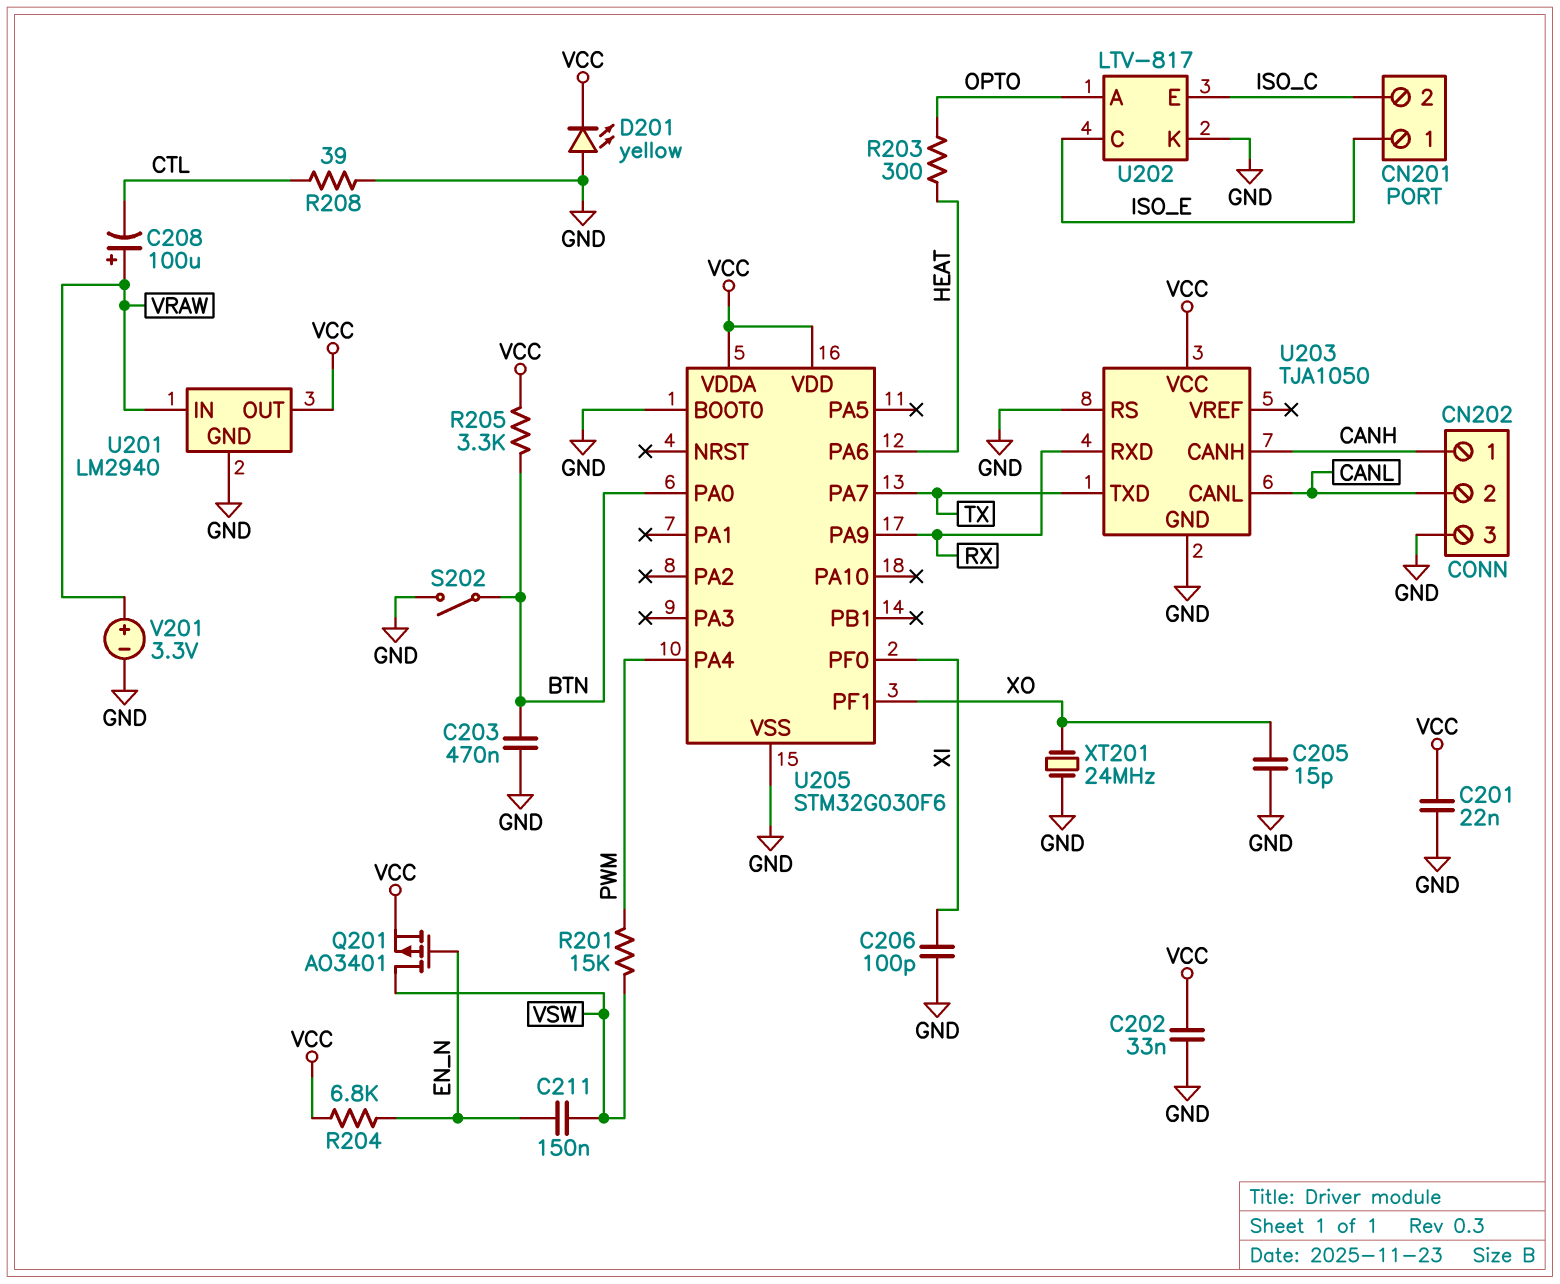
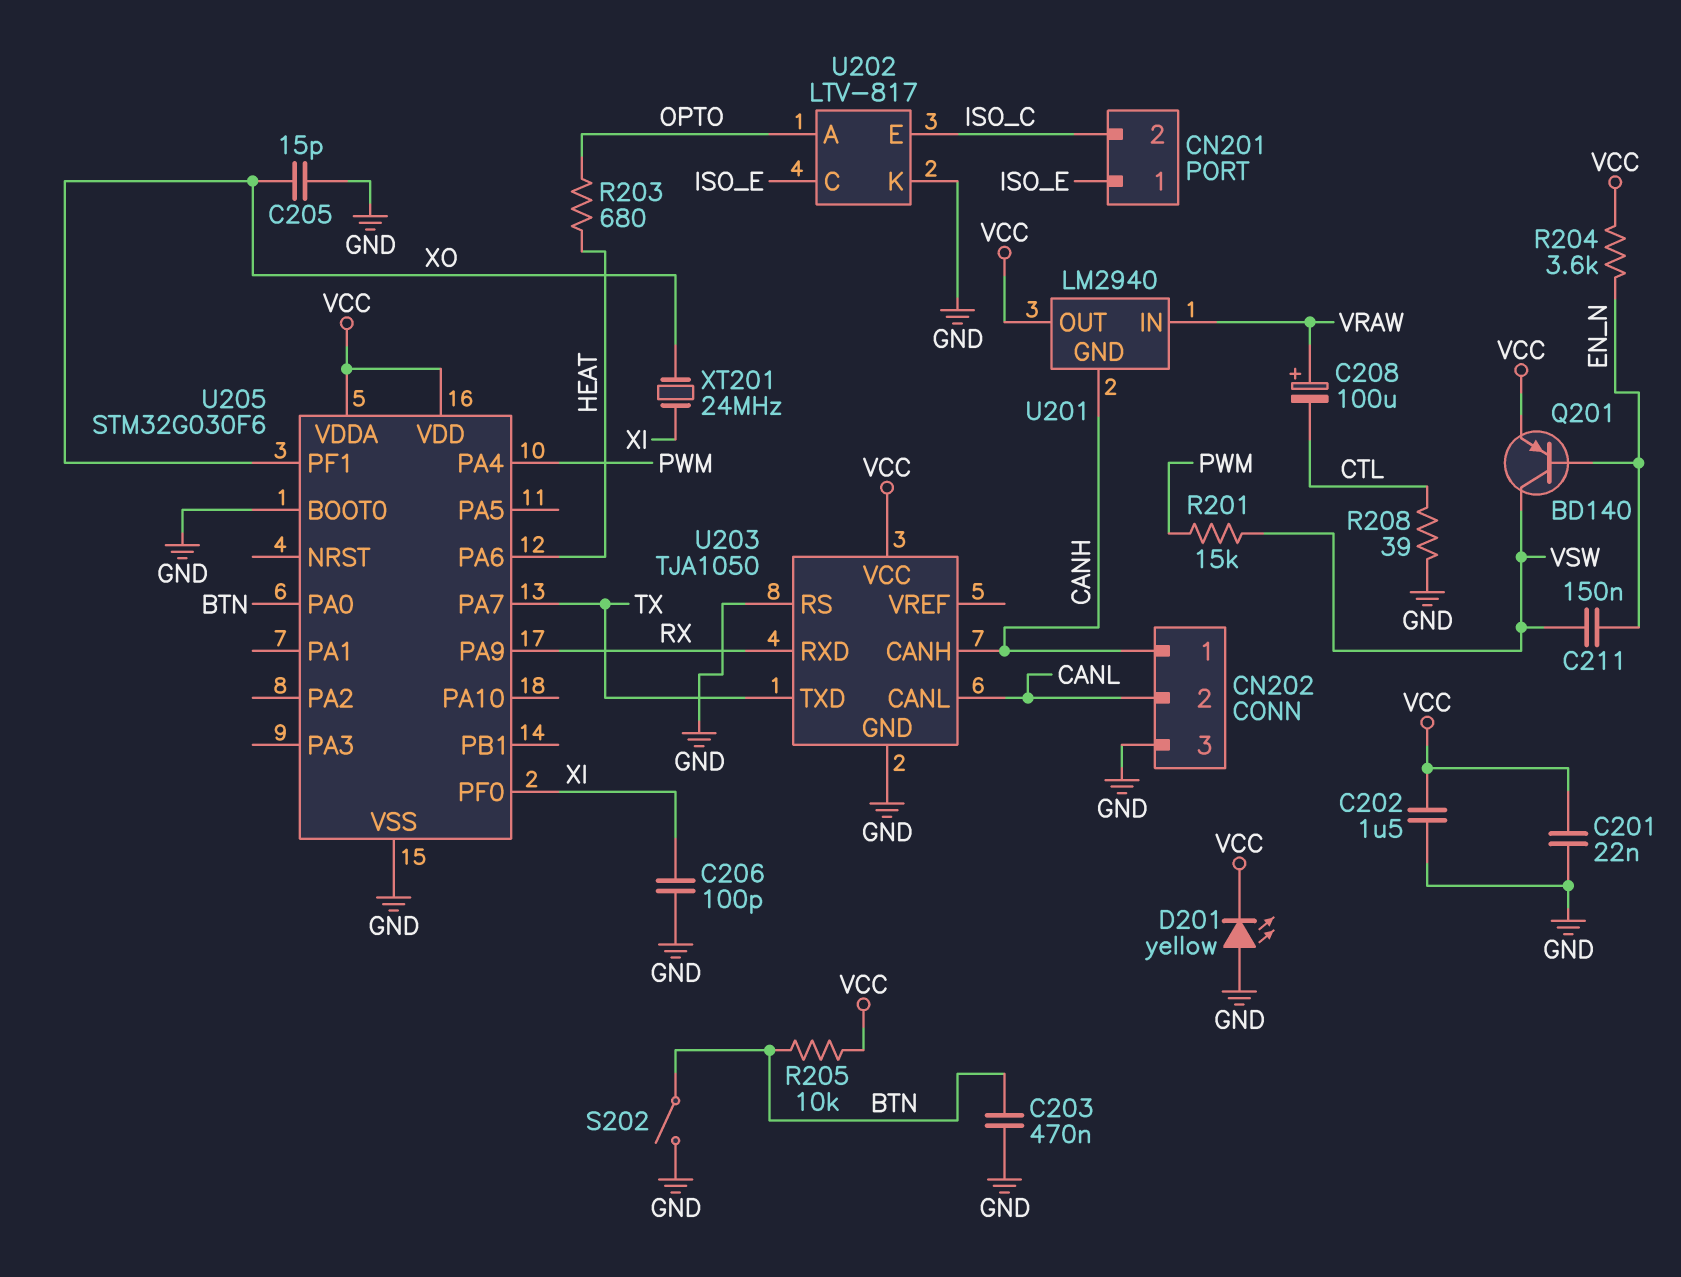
C202: 33nF (GND, VCC) -> 1.5uF (GND, VCC)
Q201: PMOS AO3401 (G EN_N, D VSW, S VCC) -> PNP BD140 (B EN_N, C VSW, E VCC)
R203: 300 (HEAT, OPTO) -> 680 (HEAT, OPTO)
R204: 6.8k (EN_N, VCC) -> 3.6k (EN_N, VCC)
R205: 3.3k (BTN, VCC) -> 10k (BTN, VCC)
U201 pin GND: GND -> CANH
V201: 3.3V (plus VRAW, minus GND) -> none
XT201: 24MHz (GND, XO) -> 24MHz (XI, XO)

